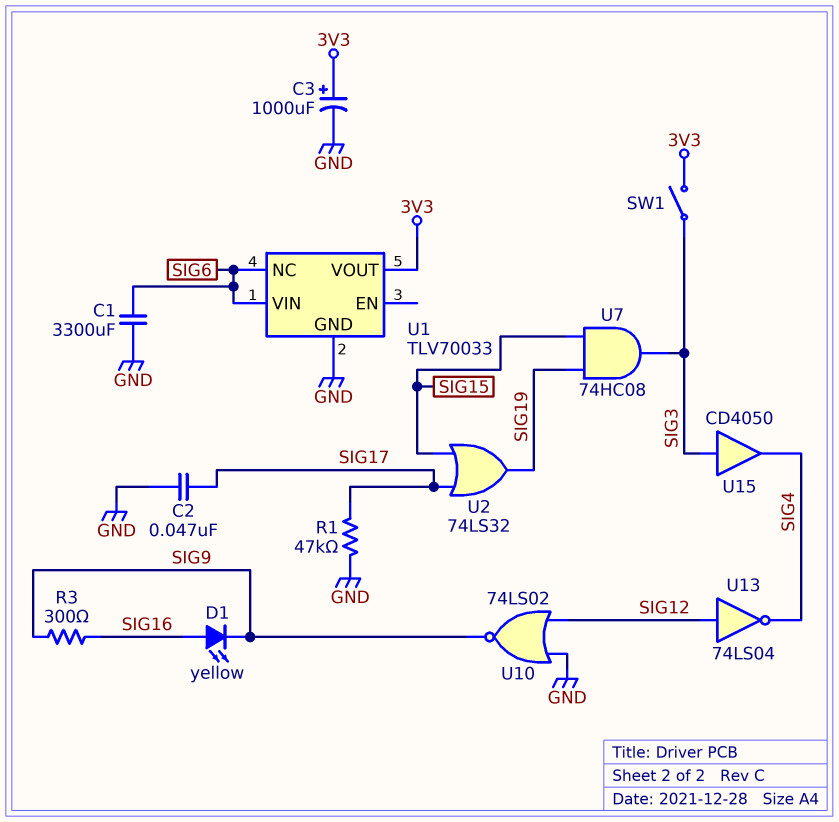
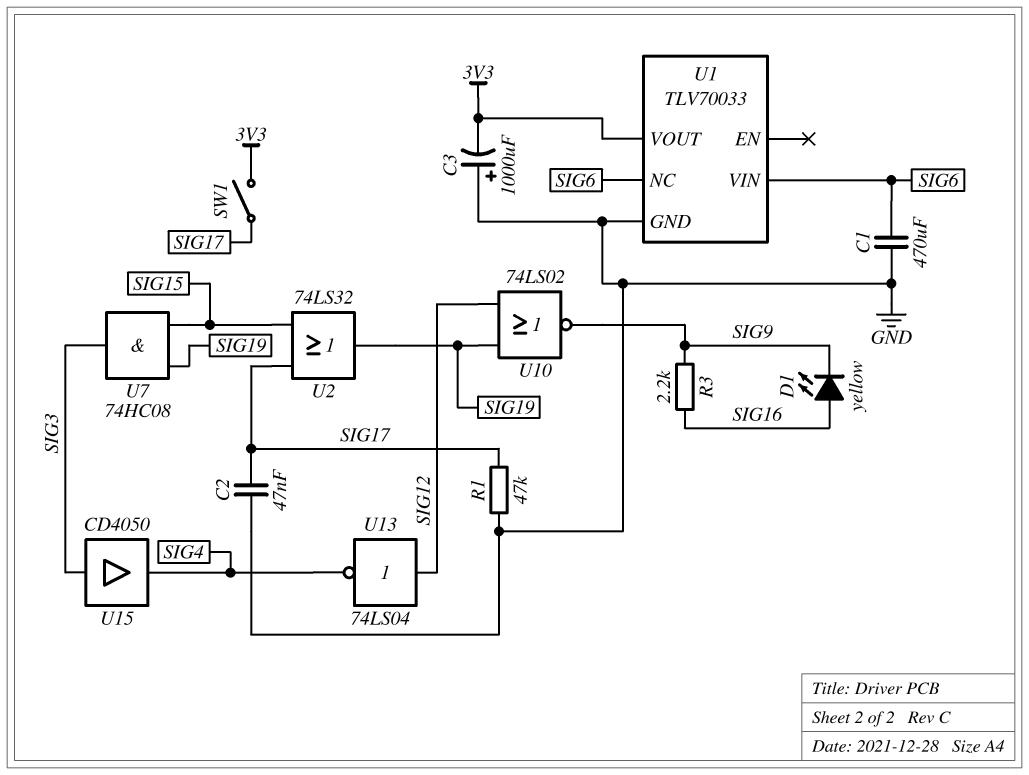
C1: 3300uF (GND, SIG6) -> 470uF (GND, SIG6)
C3: 1000uF (plus 3V3, minus GND) -> 1000uF (plus GND, minus 3V3)
R3: 300 (SIG9, SIG16) -> 2.2k (SIG9, SIG16)
SW1: switch (3V3, SIG3) -> switch (3V3, SIG17)
U10: NOR 74LS02 (in GND, in SIG12, out SIG9) -> NOR 74LS02 (in SIG12, in SIG19, out SIG9)

